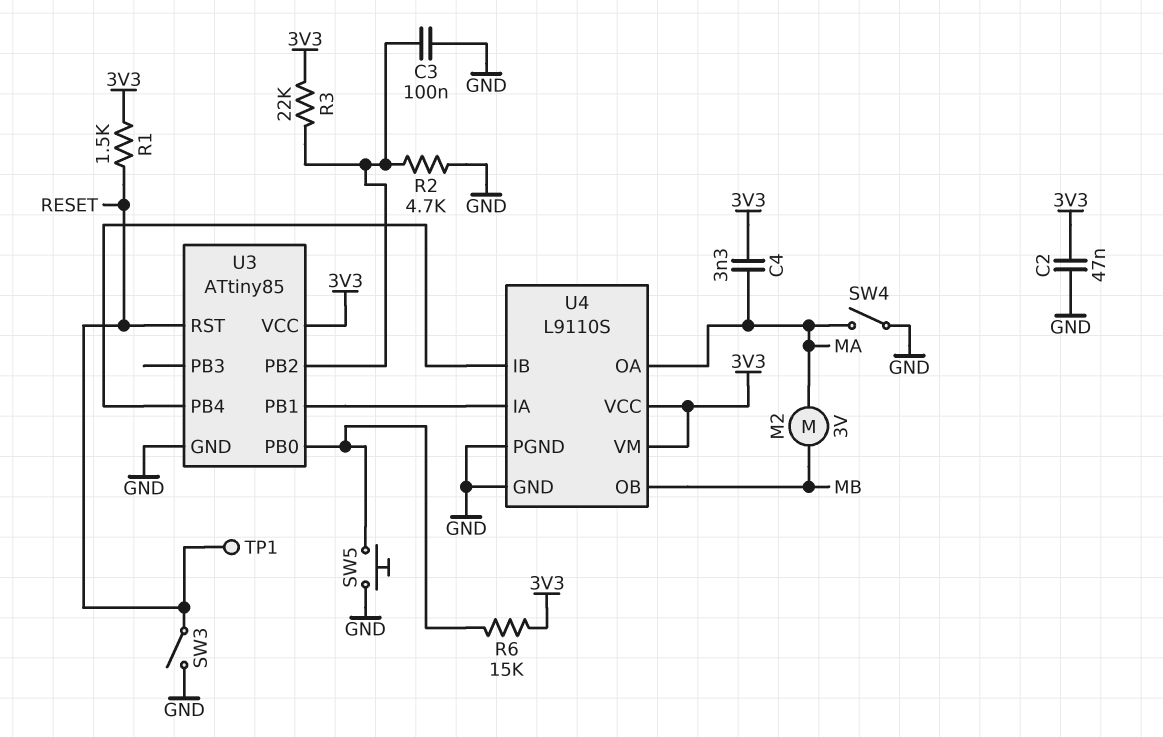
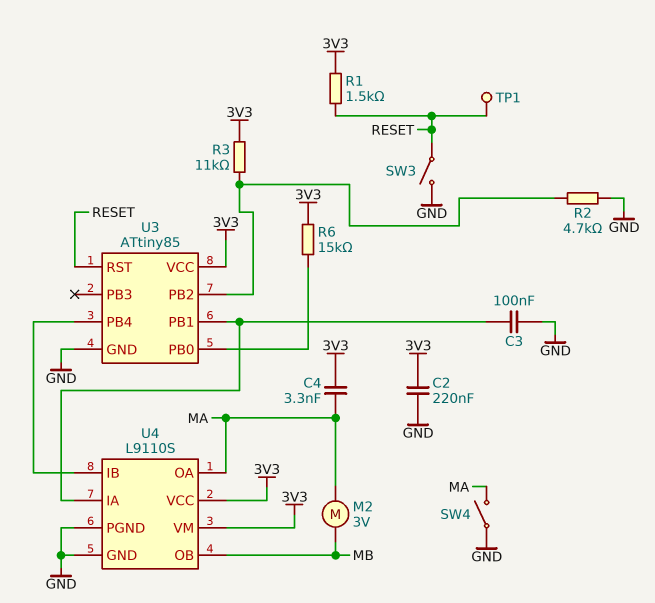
C2: 47nF (3V3, GND) -> 220nF (3V3, GND)
C3: 100nF (GND, U3/PB2) -> 100nF (GND, U3/PB1)
R3: 22k (3V3, U3/PB2) -> 11k (3V3, U3/PB2)
SW5: button (GND, U3/PB0) -> none

